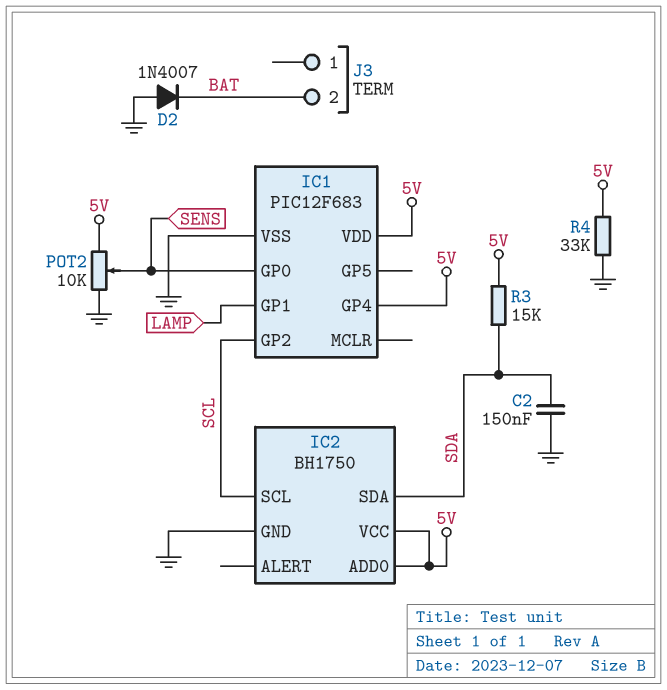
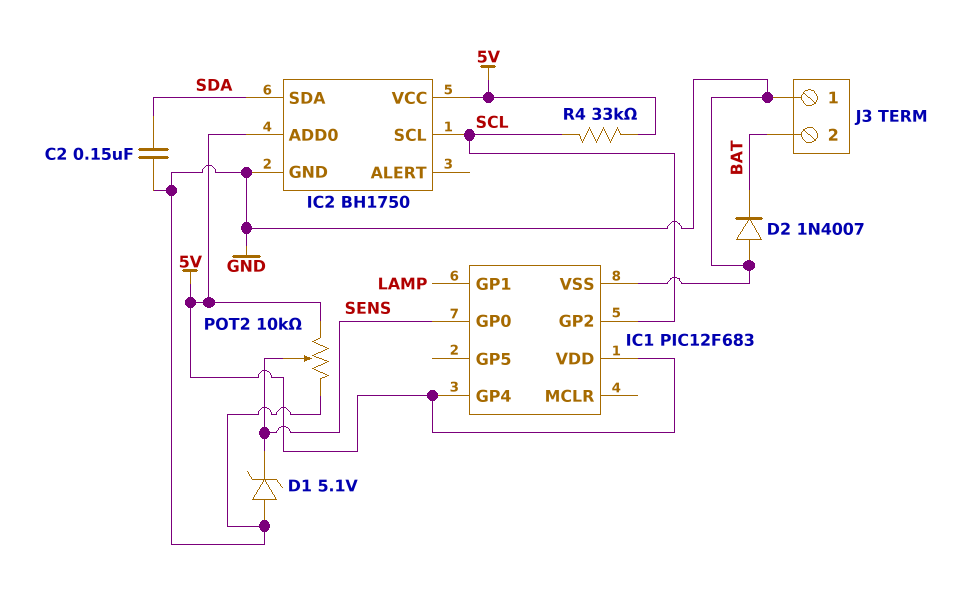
D1: none -> zener 5.1V (A GND, K SENS)
J3 pin 1: none -> GND
R3: 15k (5V, SDA) -> none
R4: 33k (5V, GND) -> 33k (5V, SCL)

